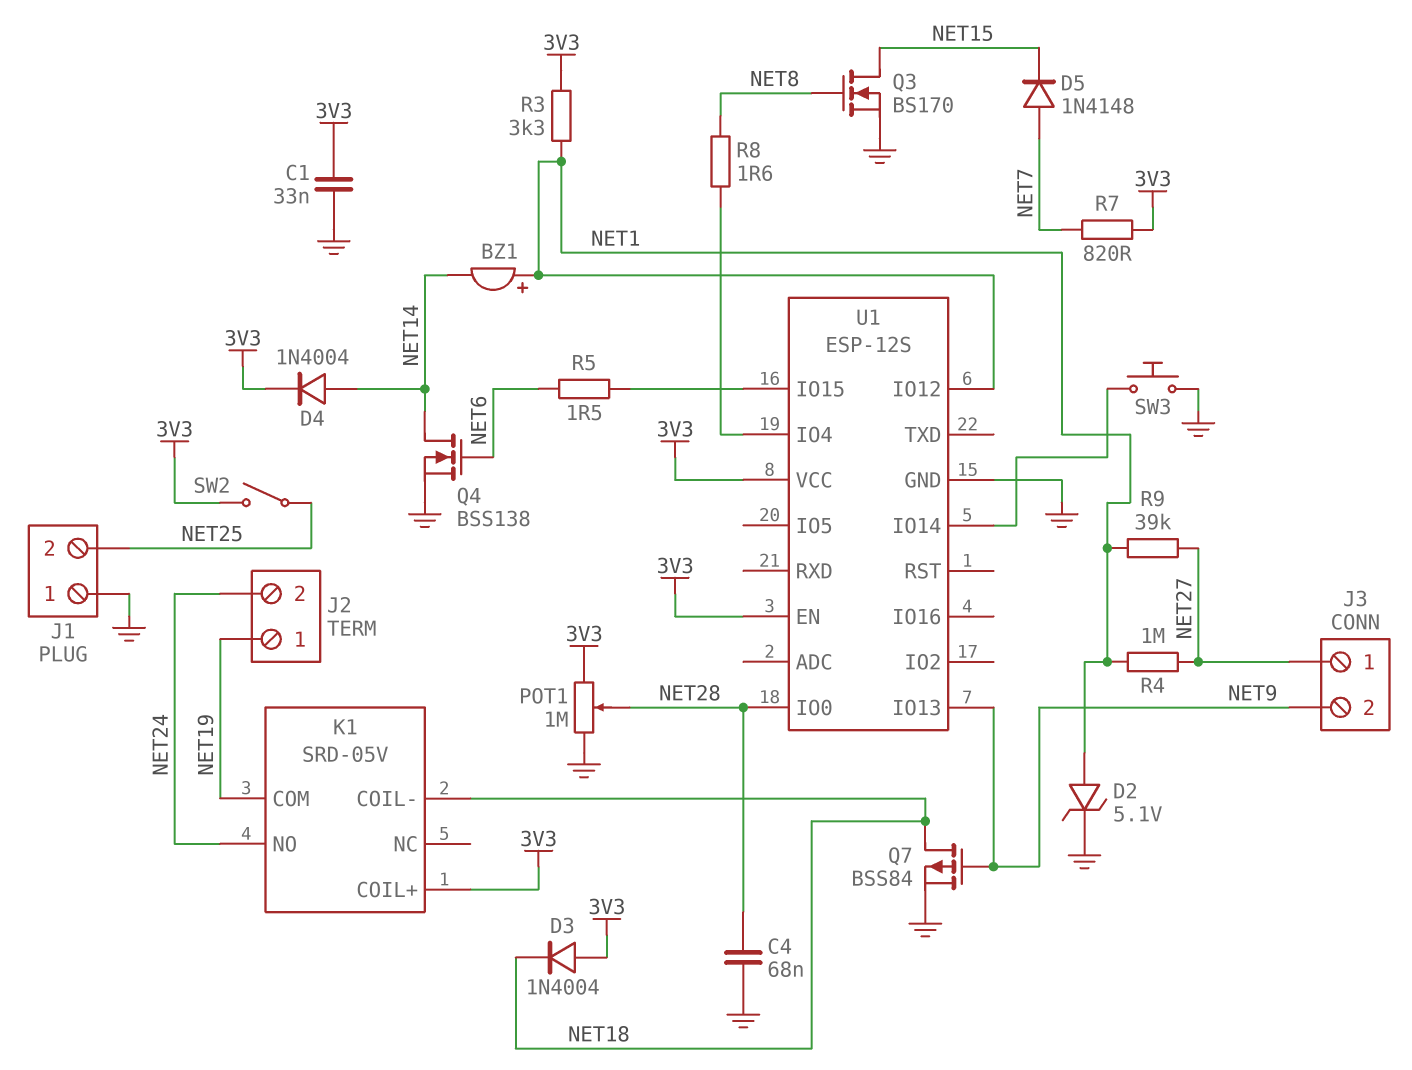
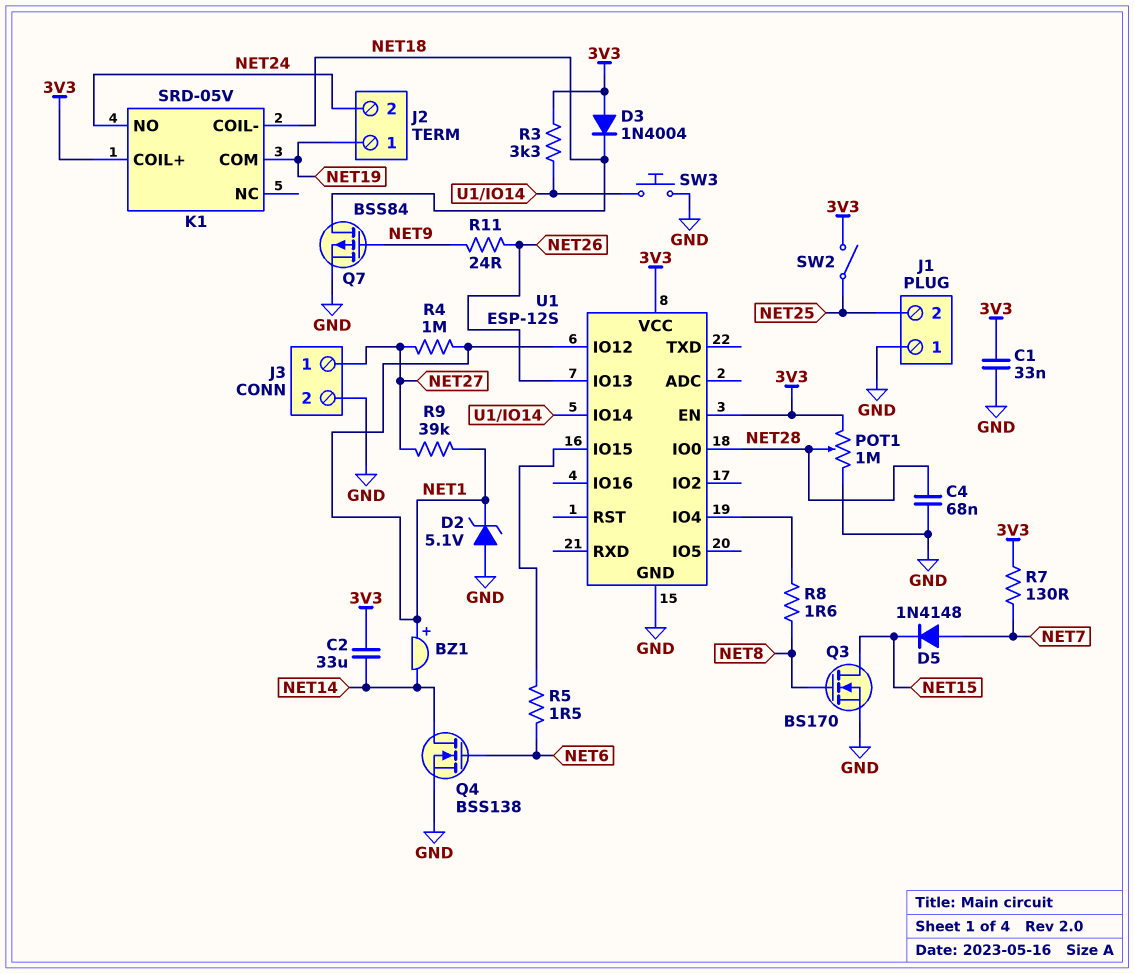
C2: none -> 33uF (3V3, NET14)
D2: zener 5.1V (A NET1, K GND) -> zener 5.1V (A GND, K NET1)
D4: diode 1N4004 (A NET14, K 3V3) -> none
J3 pin 2: NET9 -> GND
R3: 3.3k (3V3, NET1) -> 3.3k (3V3, U1/IO14)
R7: 820 (3V3, NET7) -> 130 (3V3, NET7)
R11: none -> 24 (NET9, NET26)
U1 pin IO13: NET9 -> NET26

